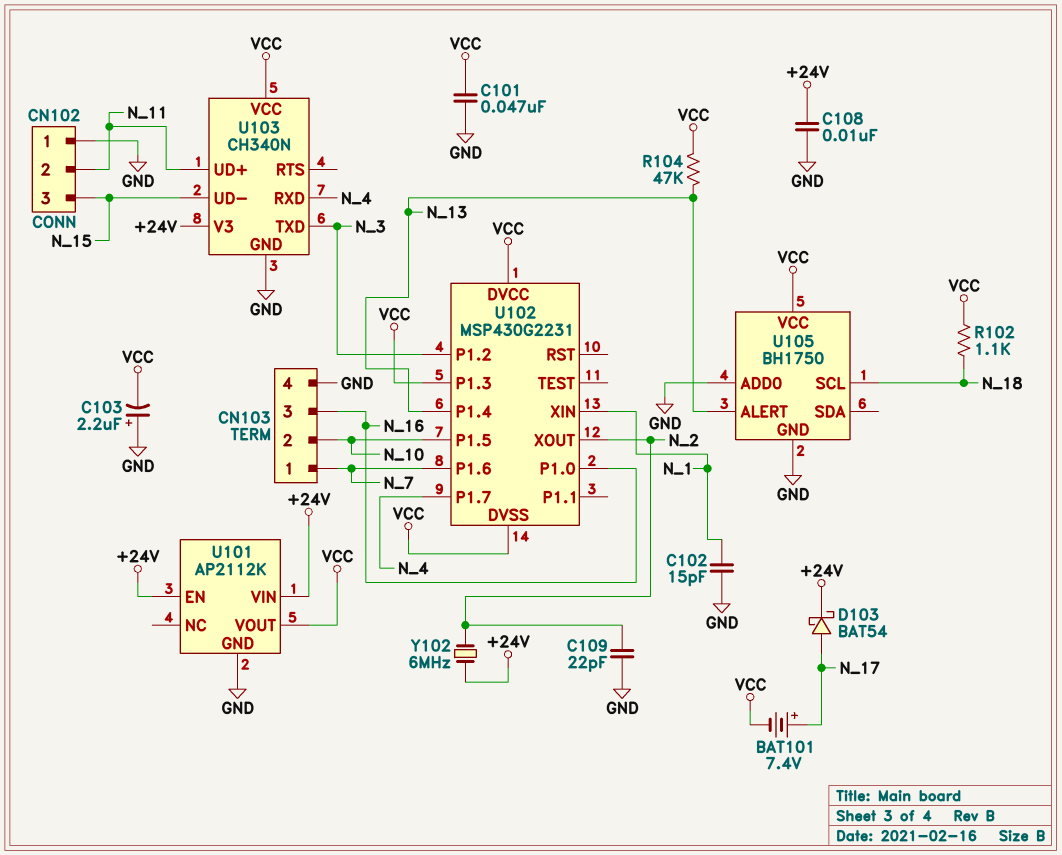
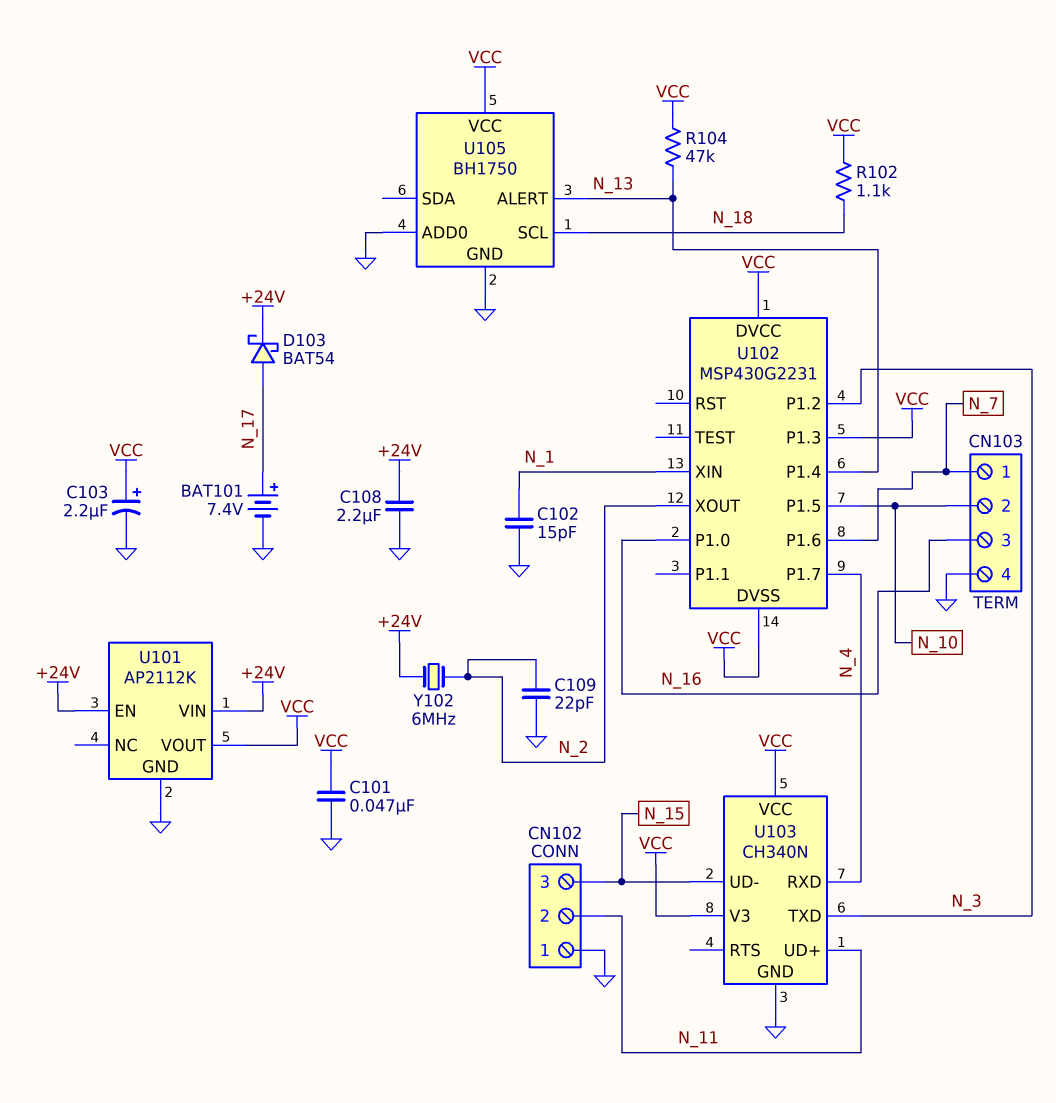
BAT101: 7.4V (plus N_17, minus VCC) -> 7.4V (plus N_17, minus GND)
C103: 2.2uF (plus GND, minus VCC) -> 2.2uF (plus VCC, minus GND)
C108: 10nF (+24V, GND) -> 2.2uF (+24V, GND)
U103 pin V3: +24V -> VCC

